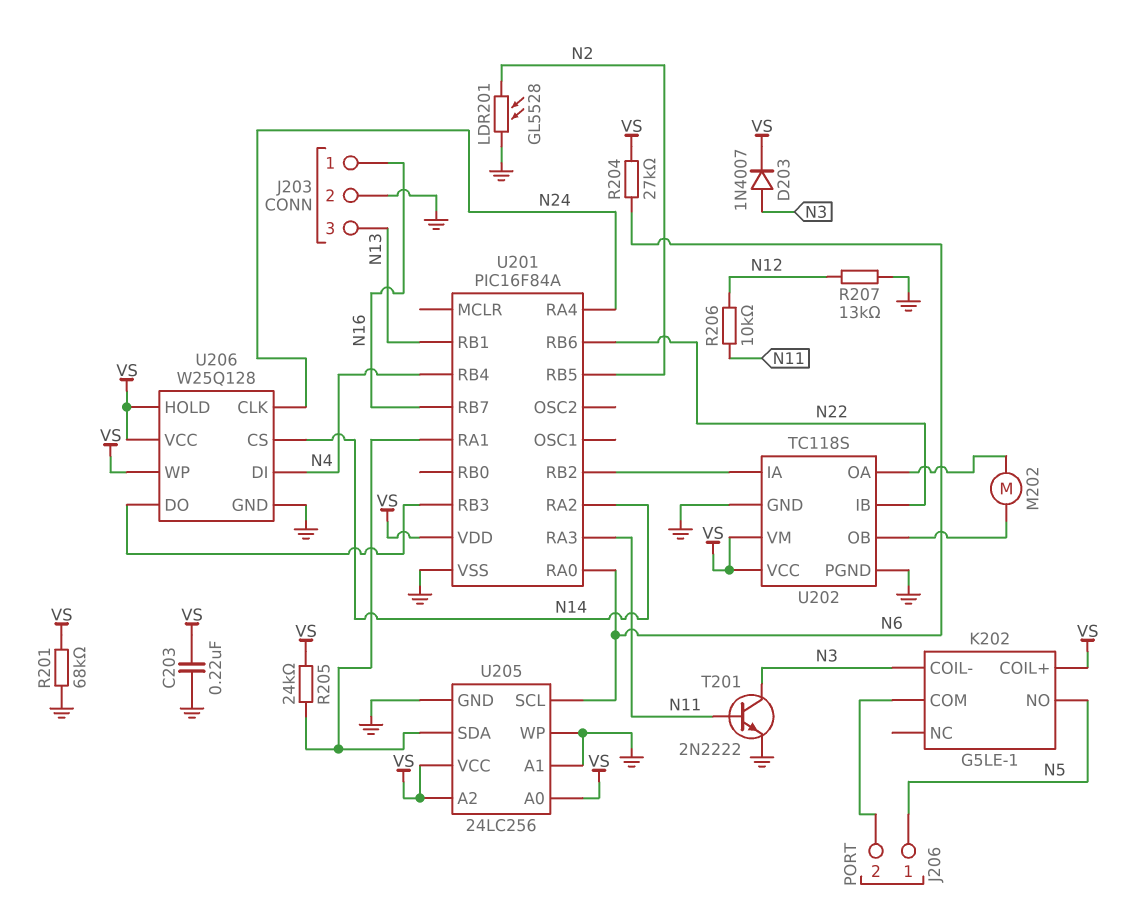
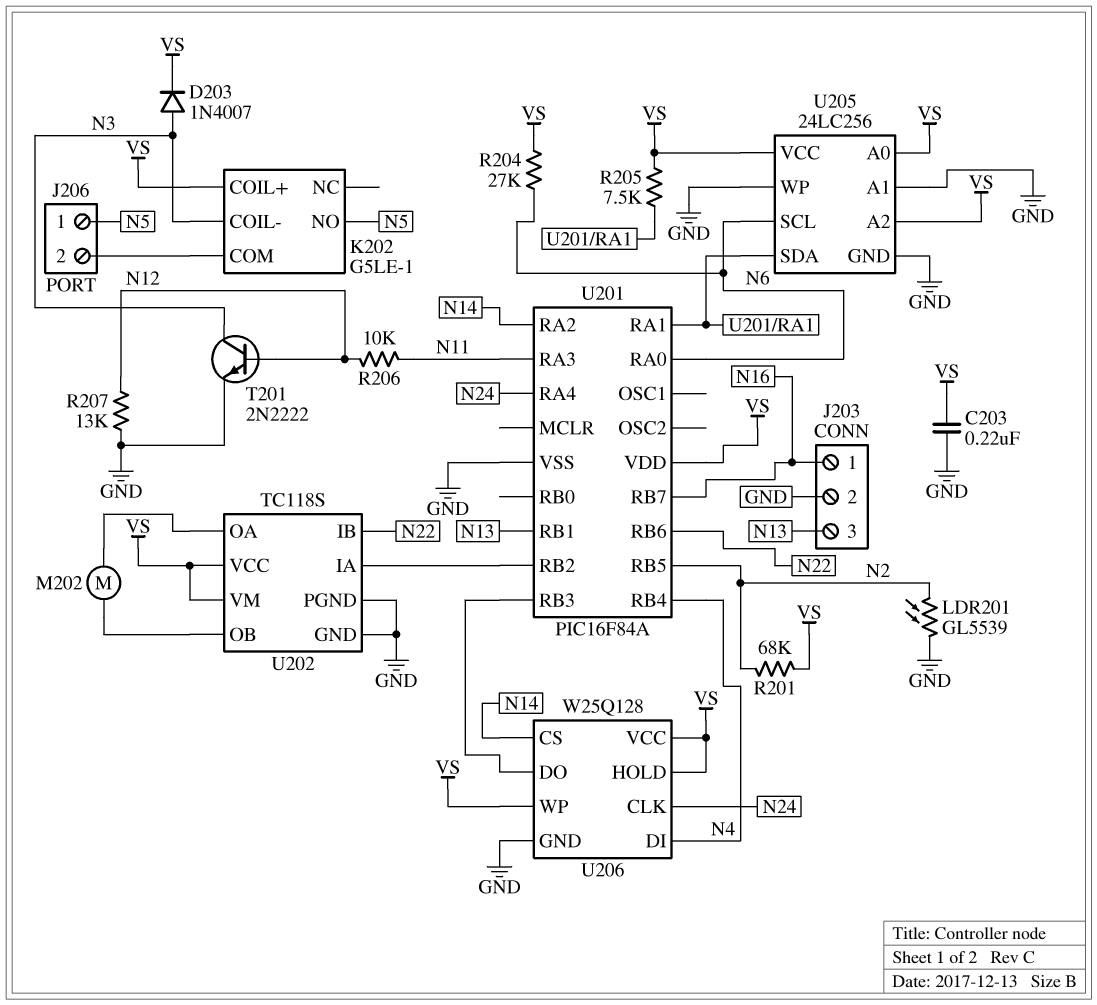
LDR201: GL5528 (GND, N2) -> GL5539 (GND, N2)
R201: 68k (GND, VS) -> 68k (N2, VS)
R205: 24k (U201/RA1, VS) -> 7.5k (U201/RA1, VS)
T201: NPN 2N2222 (B N11, C N3, E GND) -> NPN 2N2222 (B N12, C N3, E GND)

